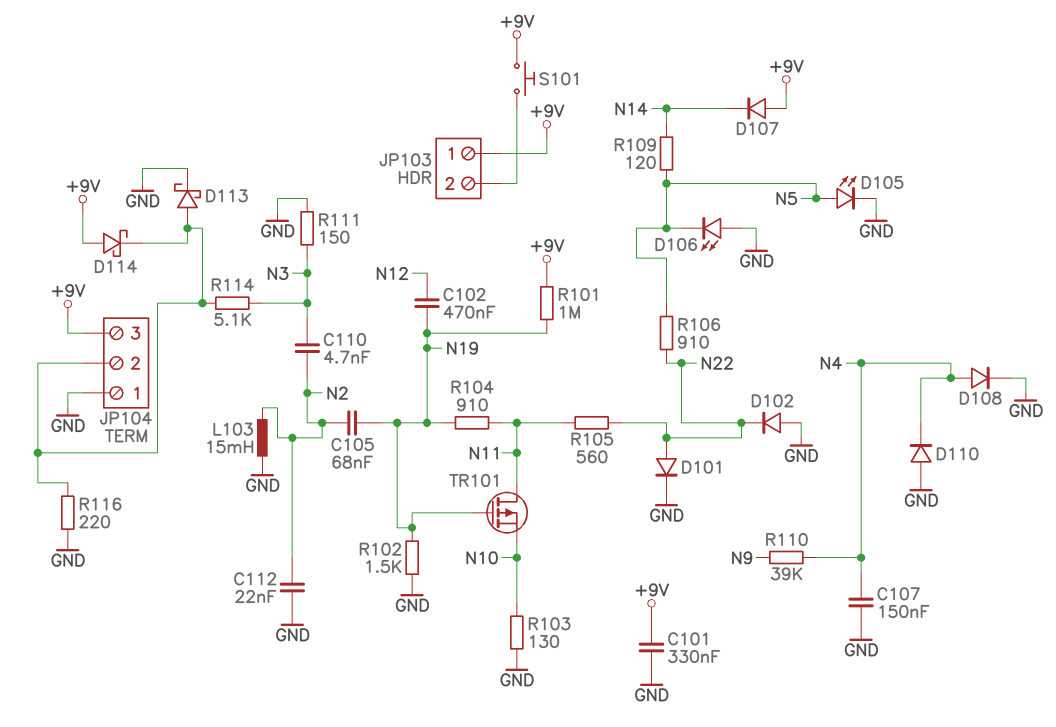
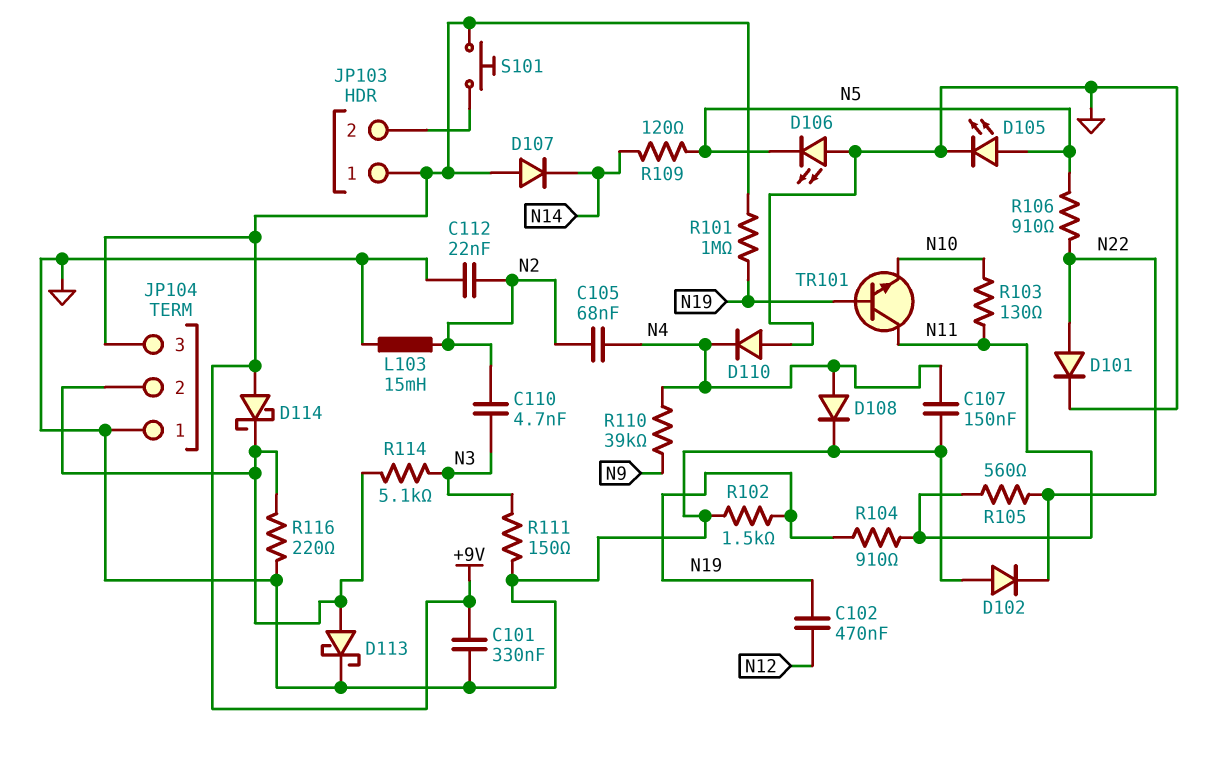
C105: 68nF (N2, N19) -> 68nF (N2, N4)
R103: 130 (GND, N10) -> 130 (N10, N11)
TR101: PMOS (G N19, D N11, S N10) -> NPN (B N19, C N11, E N10)

